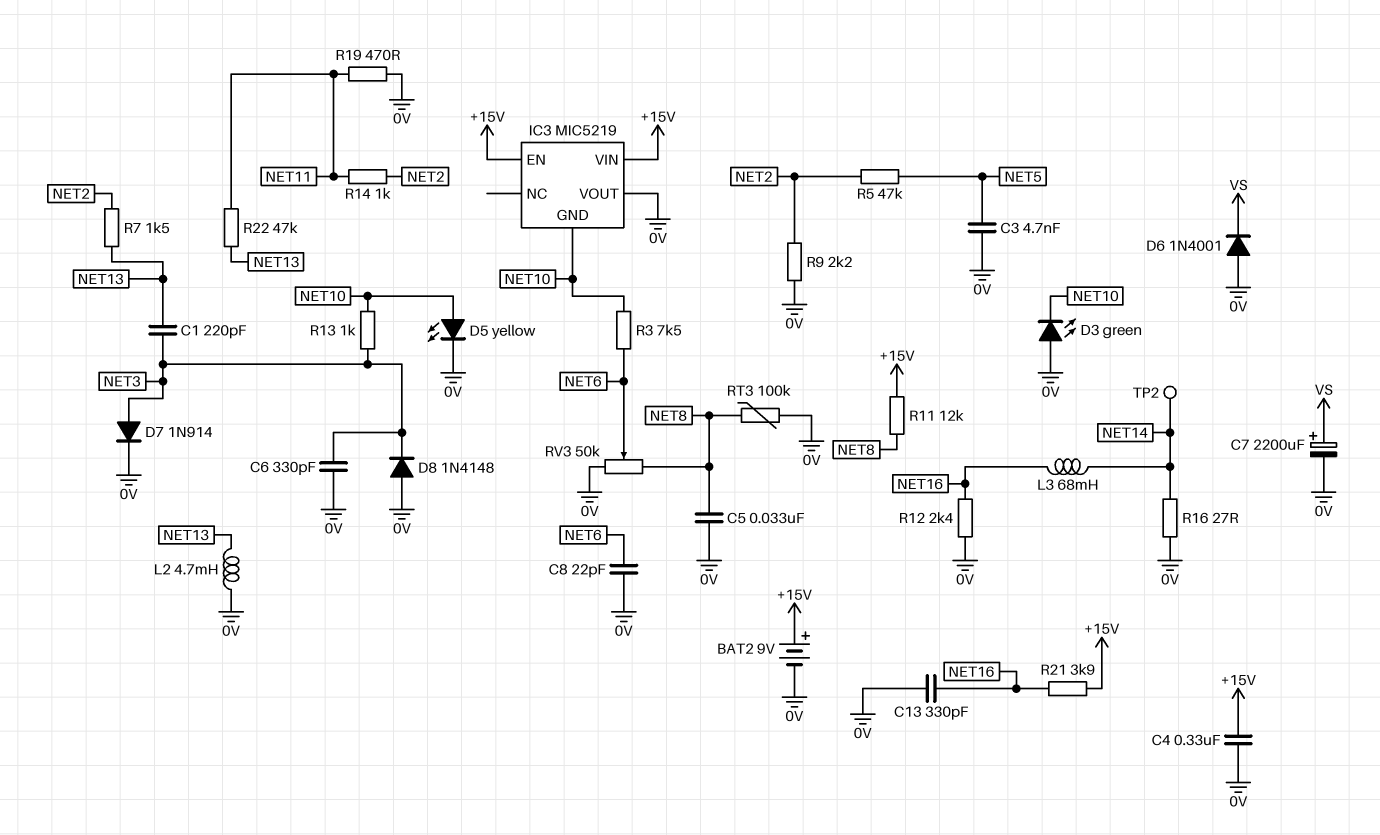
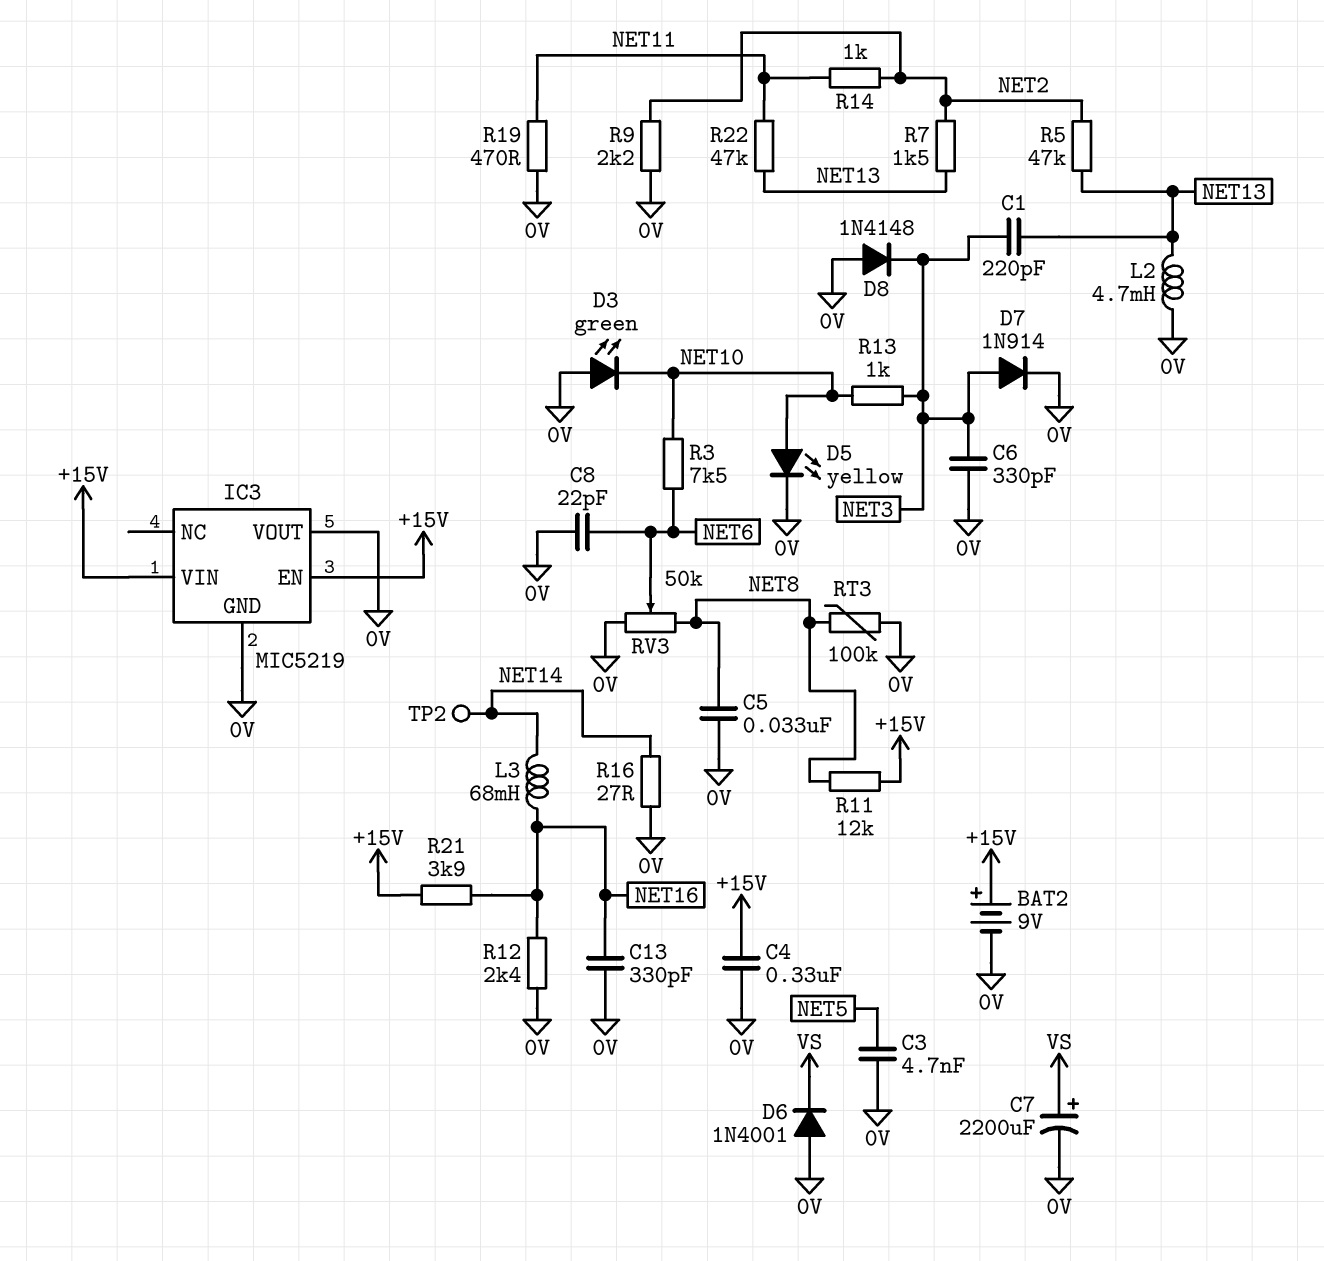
IC3 pin GND: NET10 -> 0V
R5: 47k (NET2, NET5) -> 47k (NET2, NET13)

